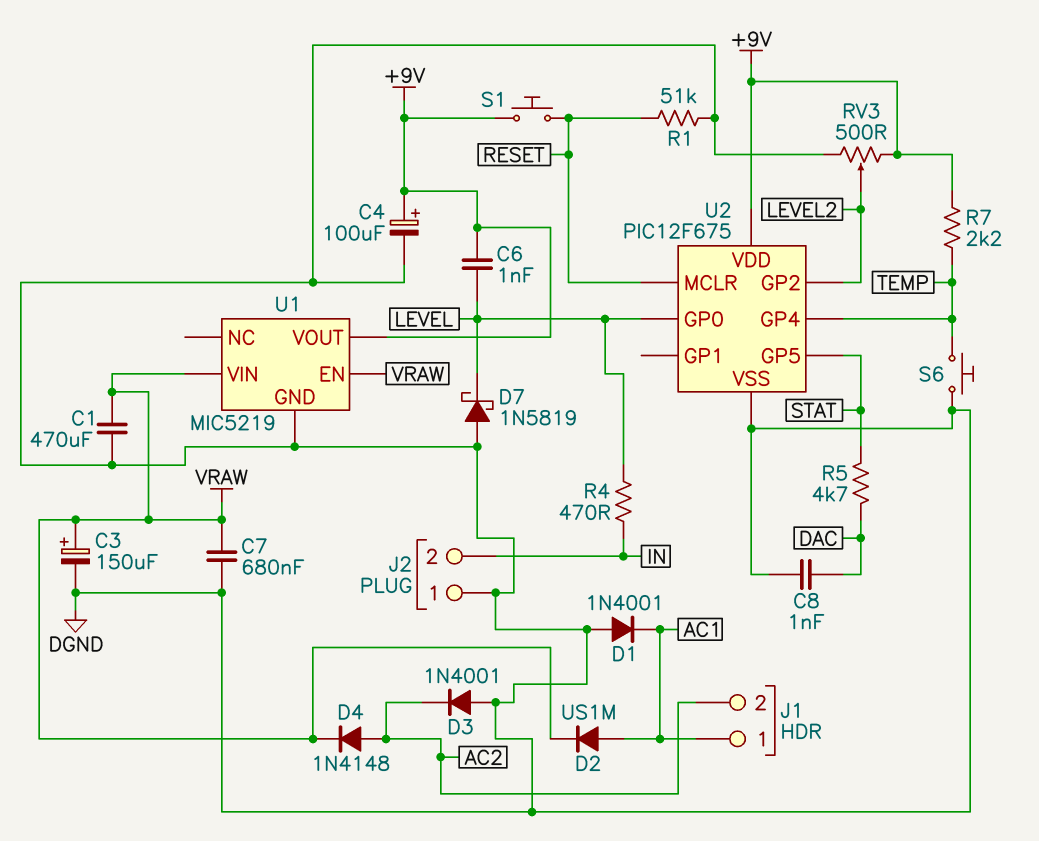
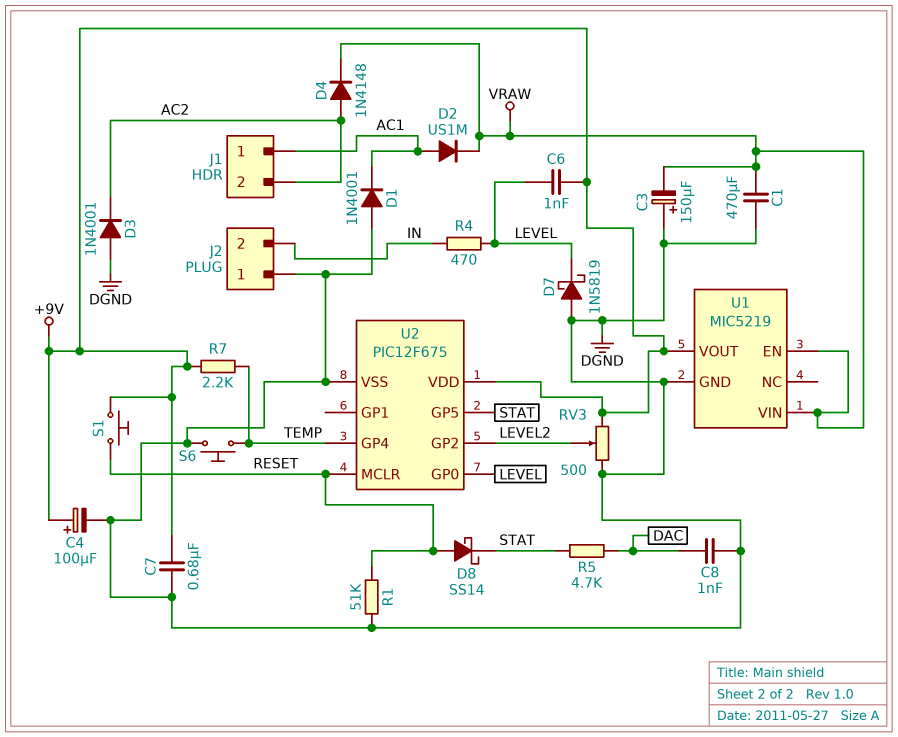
C3: 150uF (plus VRAW, minus DGND) -> 150uF (plus DGND, minus VRAW)
C7: 680nF (DGND, VRAW) -> 680nF (+9V, DGND)
D8: none -> schottky SS14 (A RESET, K STAT)

